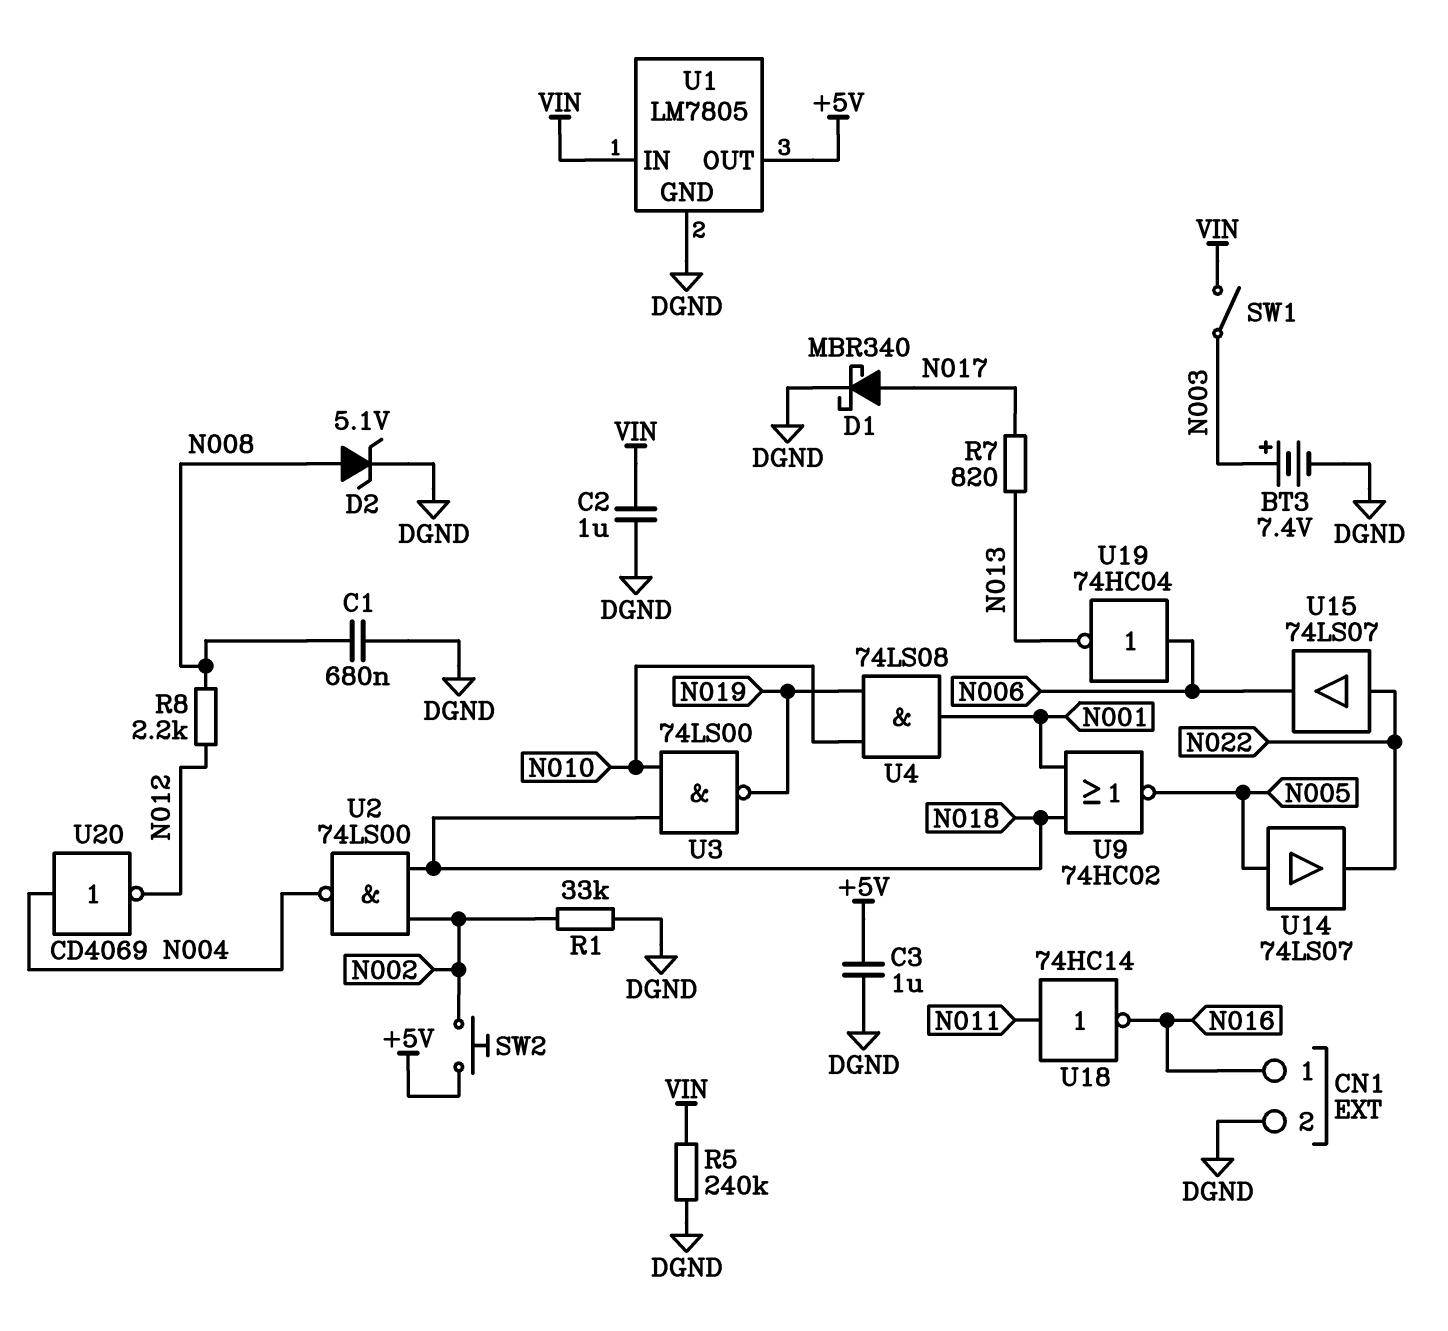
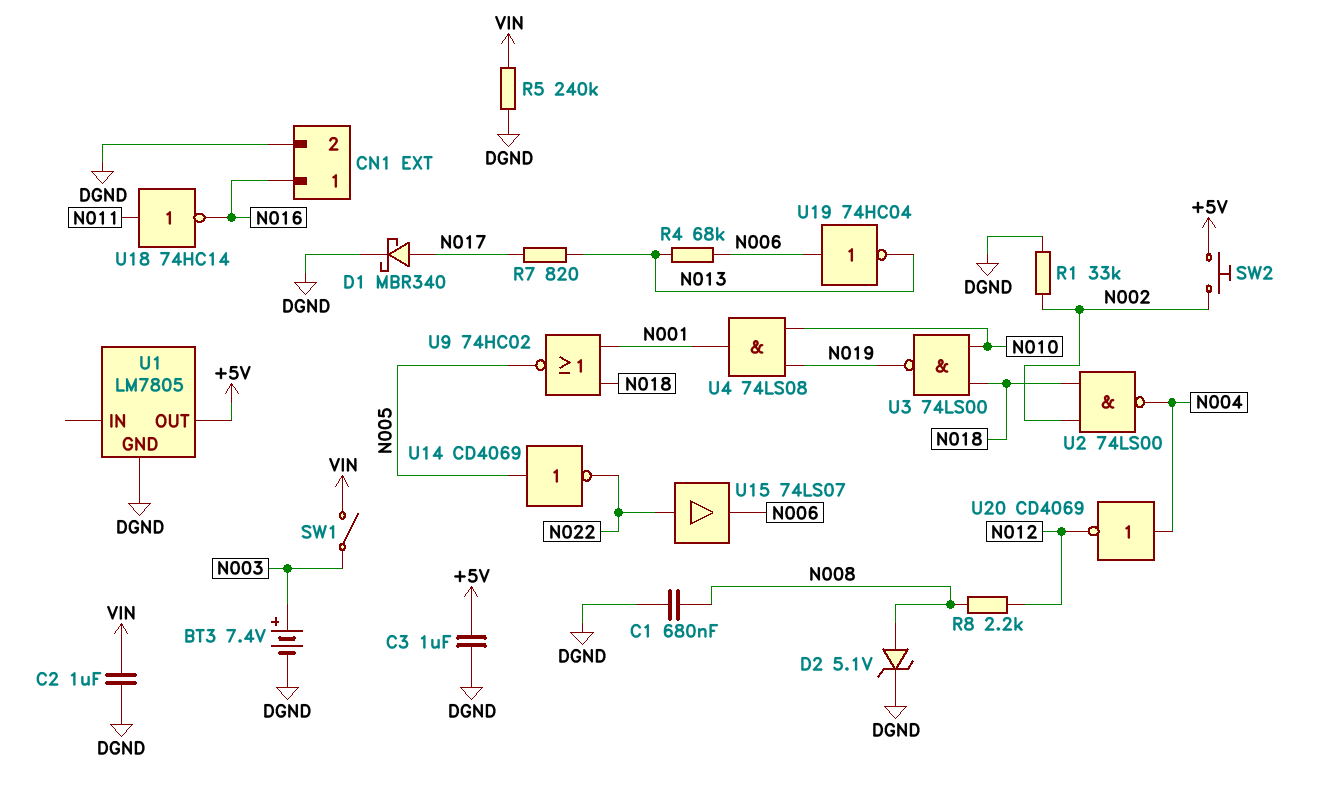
R4: none -> 68k (N006, N013)
U1 pin IN: VIN -> none
U14: buffer 74LS07 (in N005, out N022) -> NOT CD4069 (in N005, out N022)

